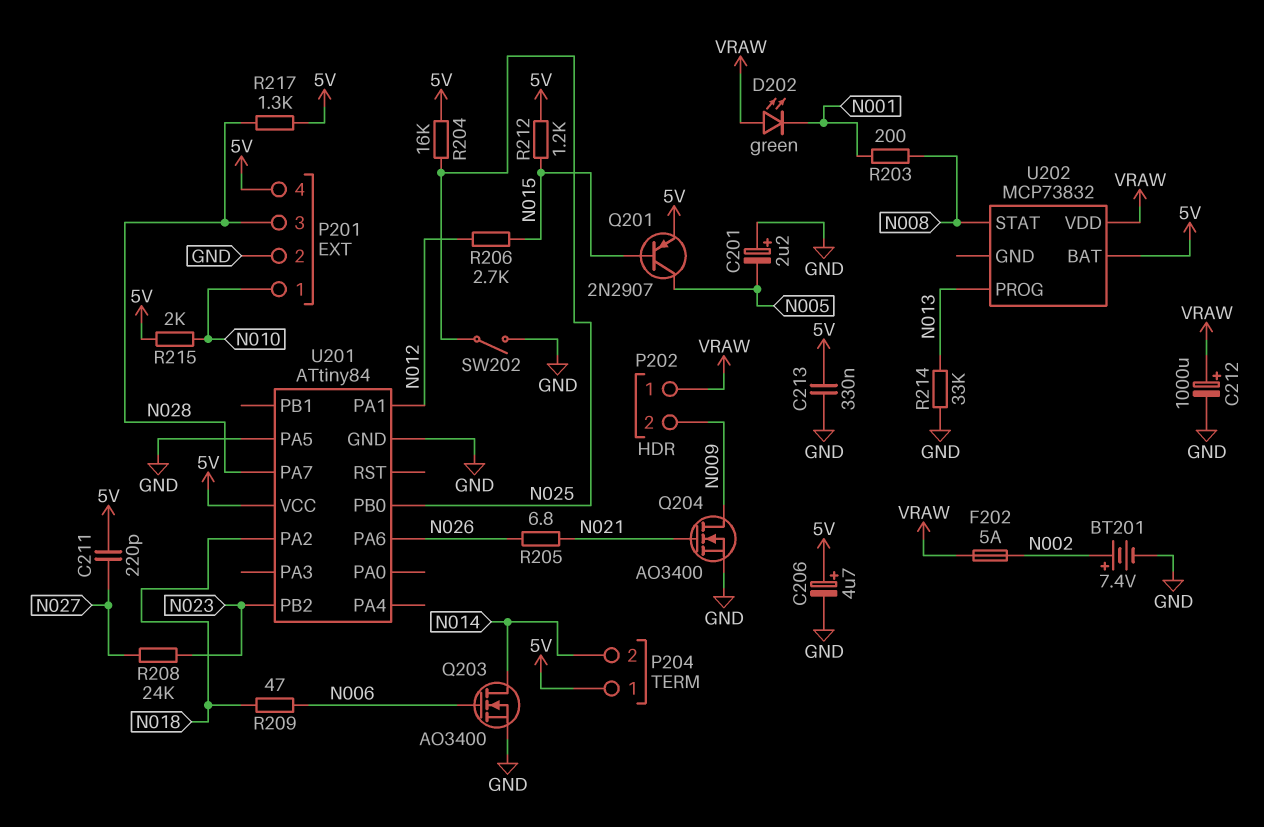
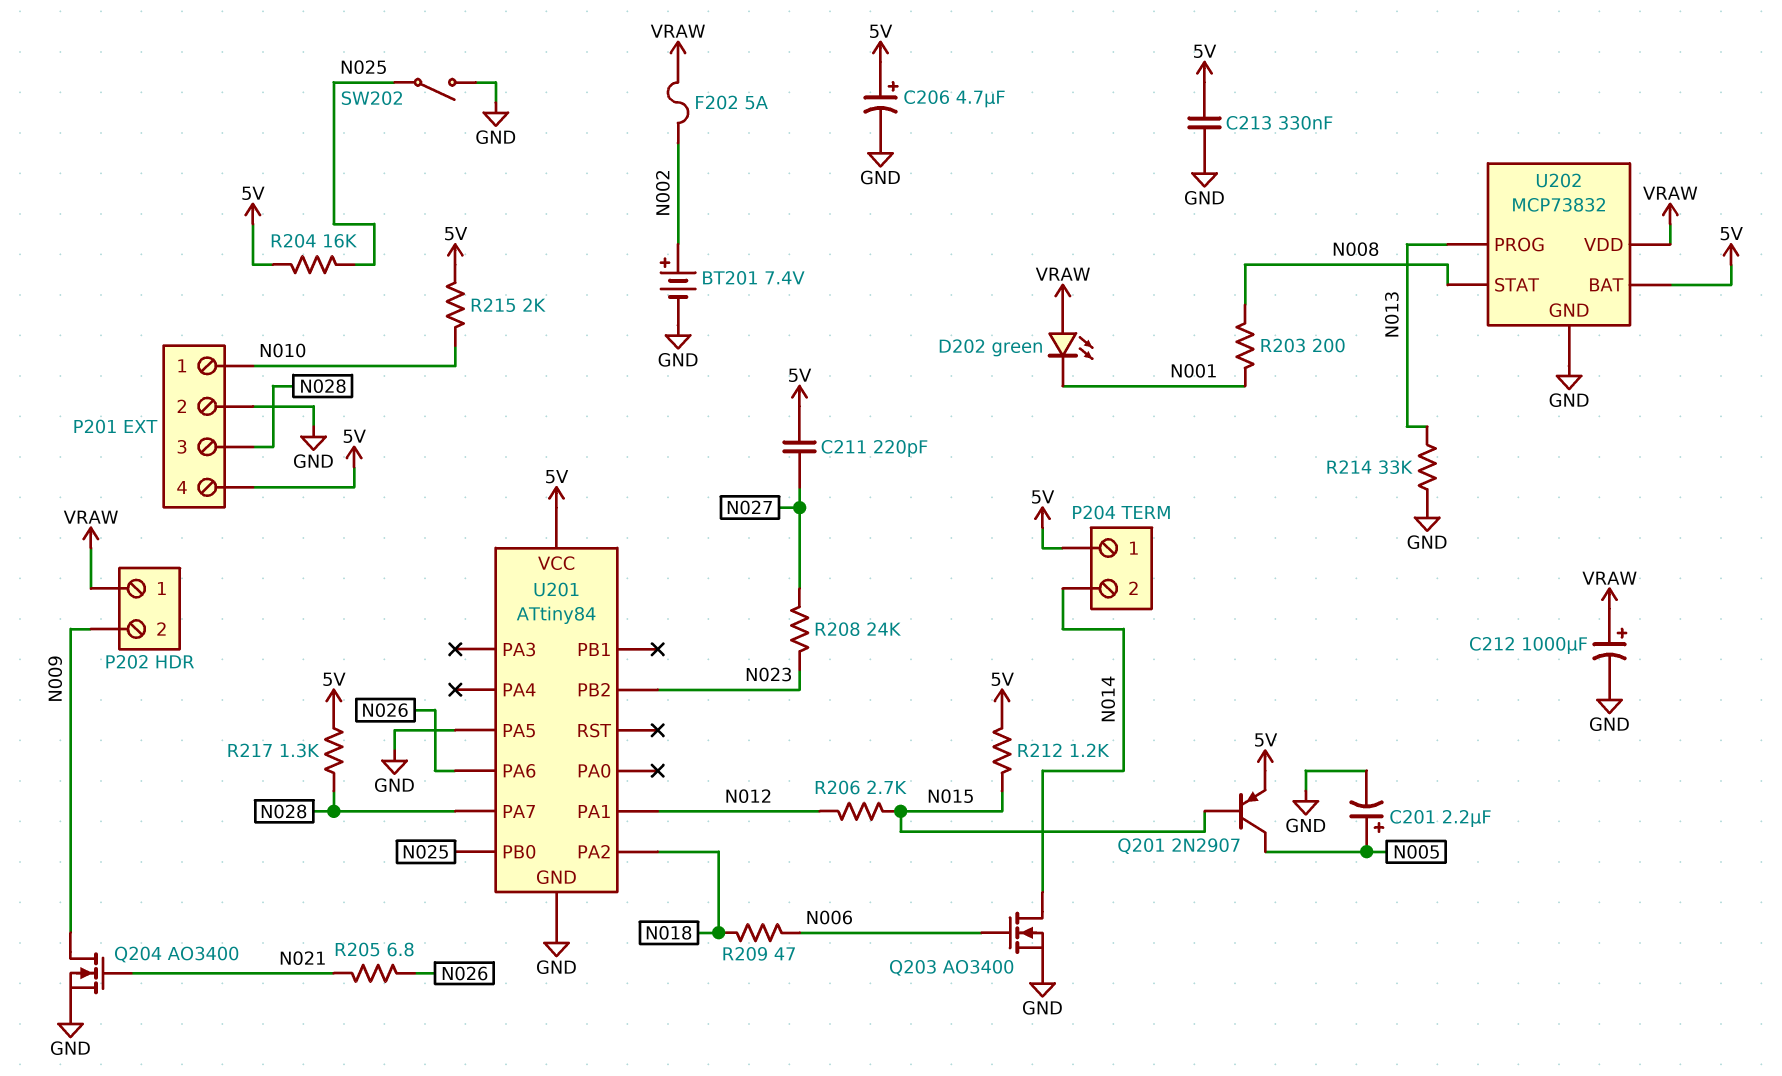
C201: 2.2uF (plus GND, minus N005) -> 2.2uF (plus N005, minus GND)
U202 pin GND: none -> GND

